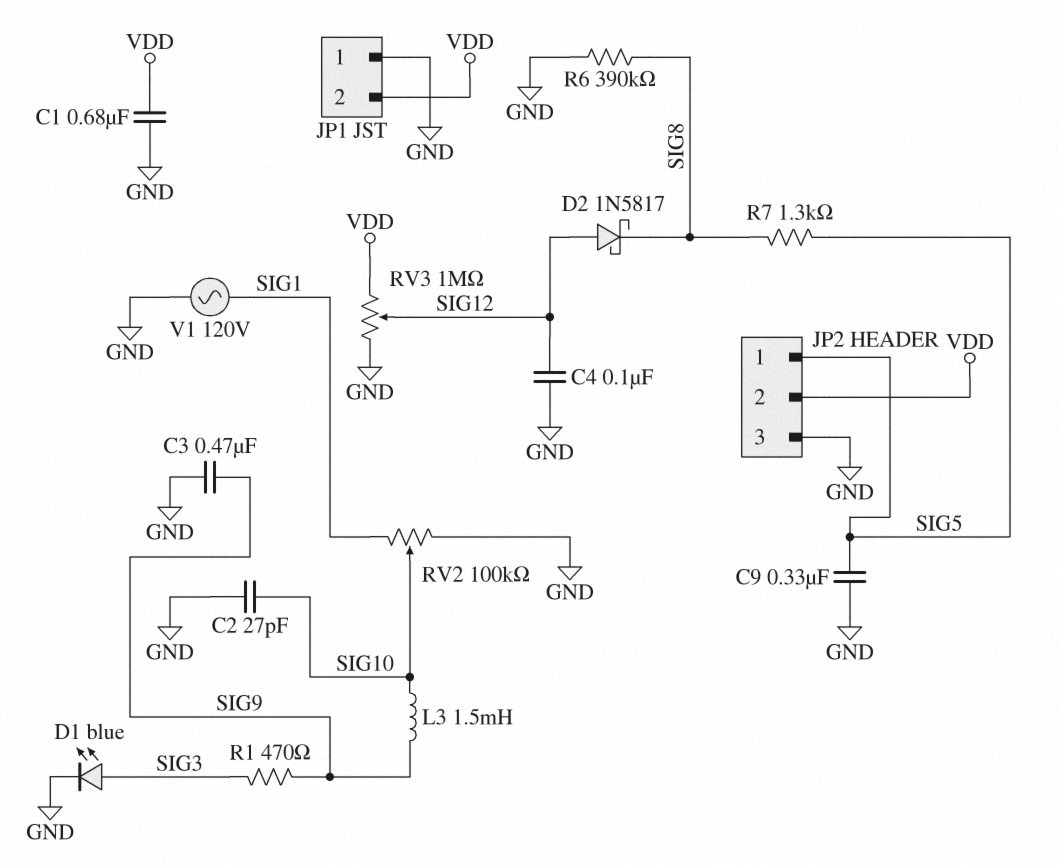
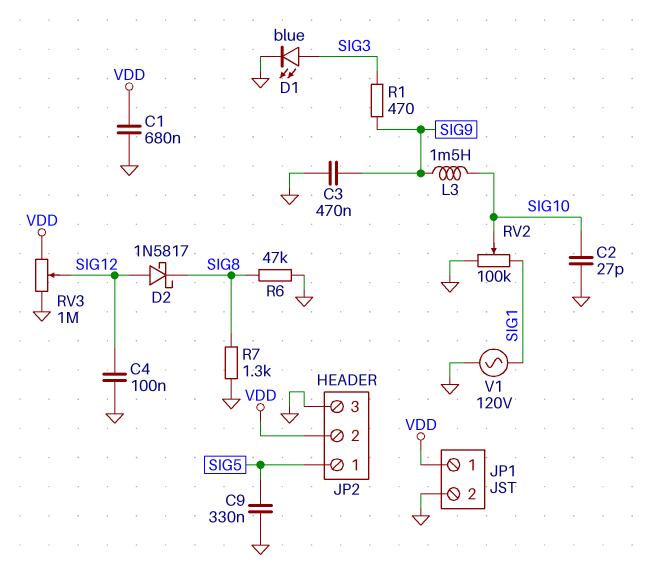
JP1 pin 1: GND -> VDD
JP1 pin 2: VDD -> GND
R6: 390k (GND, SIG8) -> 47k (GND, SIG8)
R7: 1.3k (SIG5, SIG8) -> 1.3k (GND, SIG8)

